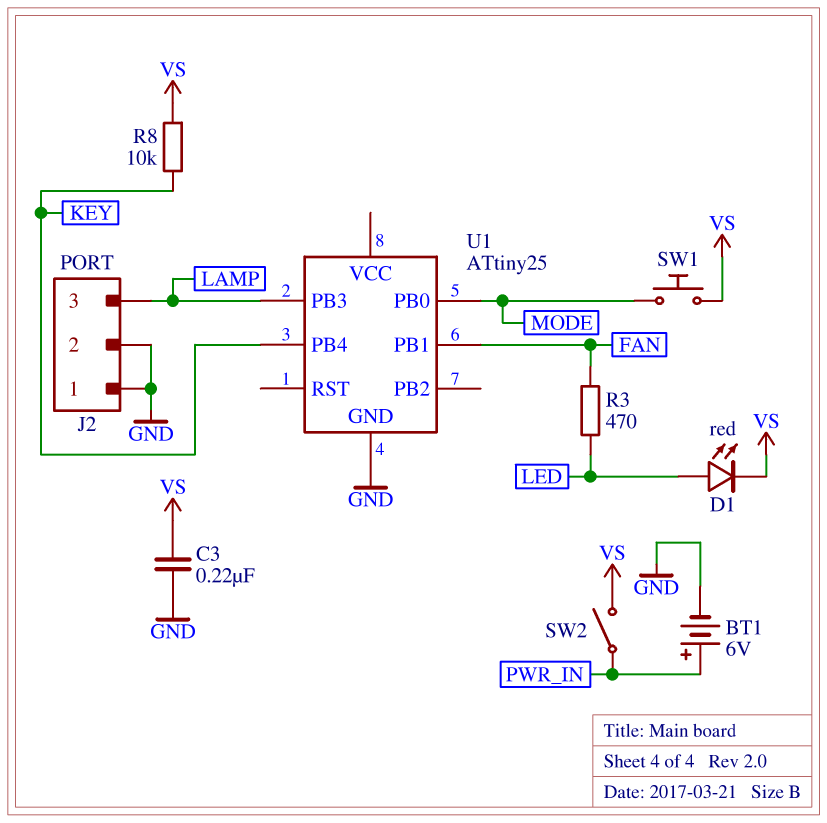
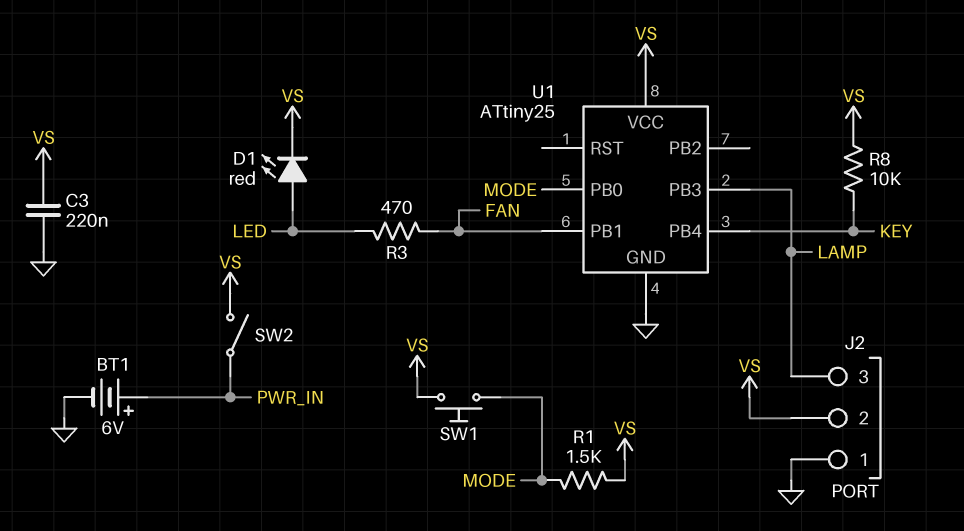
J2 pin 2: GND -> VS
R1: none -> 1.5k (MODE, VS)
U1 pin VCC: none -> VS

